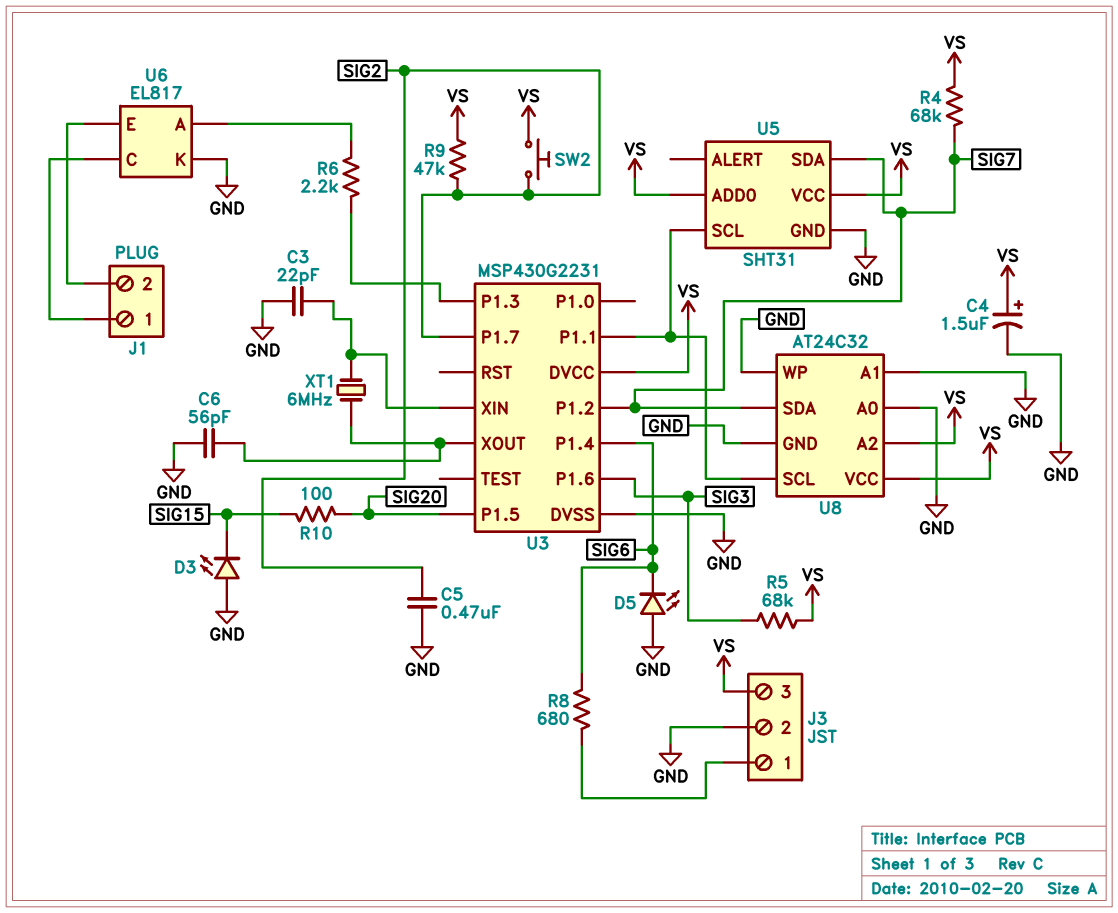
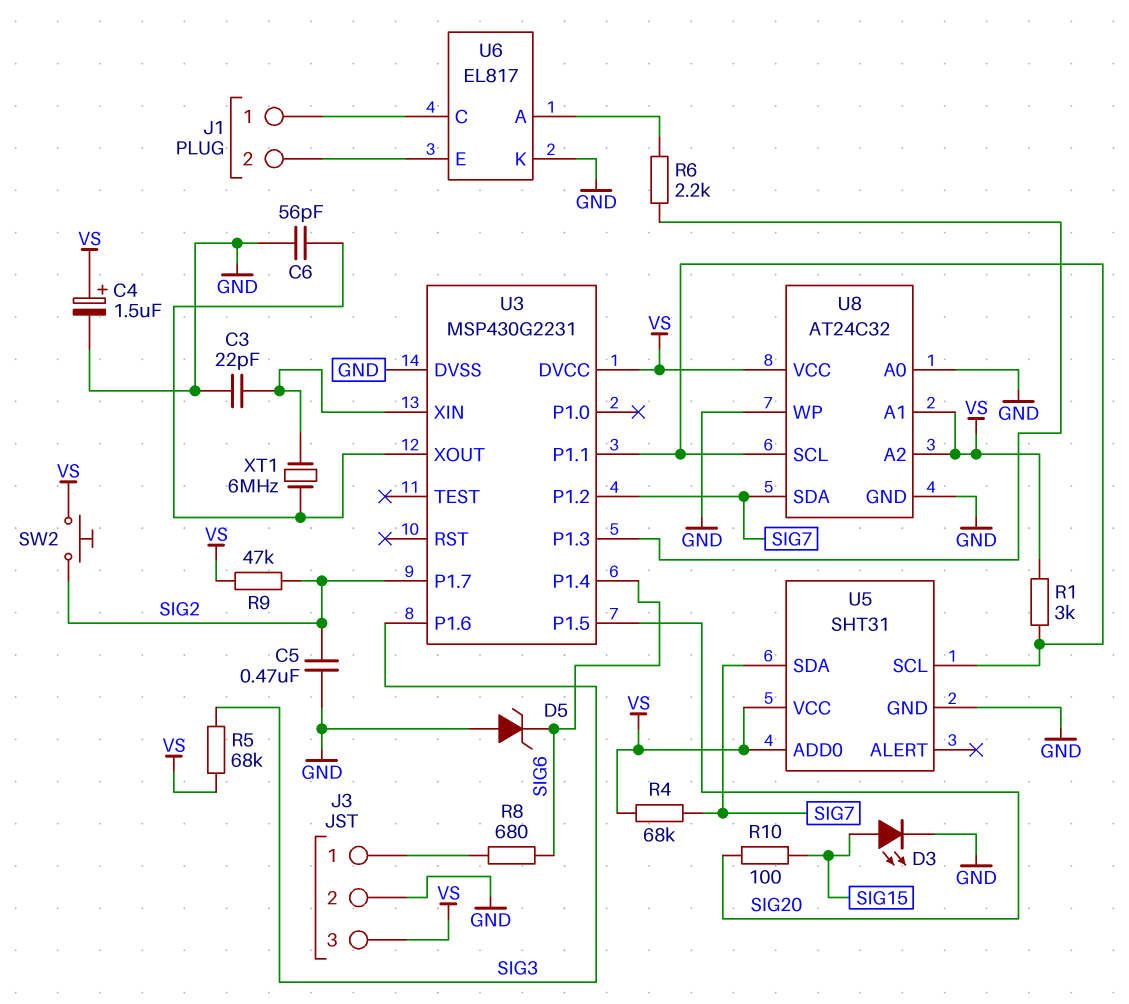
D3: LED (A GND, K SIG15) -> LED (A SIG15, K GND)
D5: LED (A GND, K SIG6) -> zener (A GND, K SIG6)
R1: none -> 3k (U3/P1.1, VS)
U8 pin A1: GND -> VS

